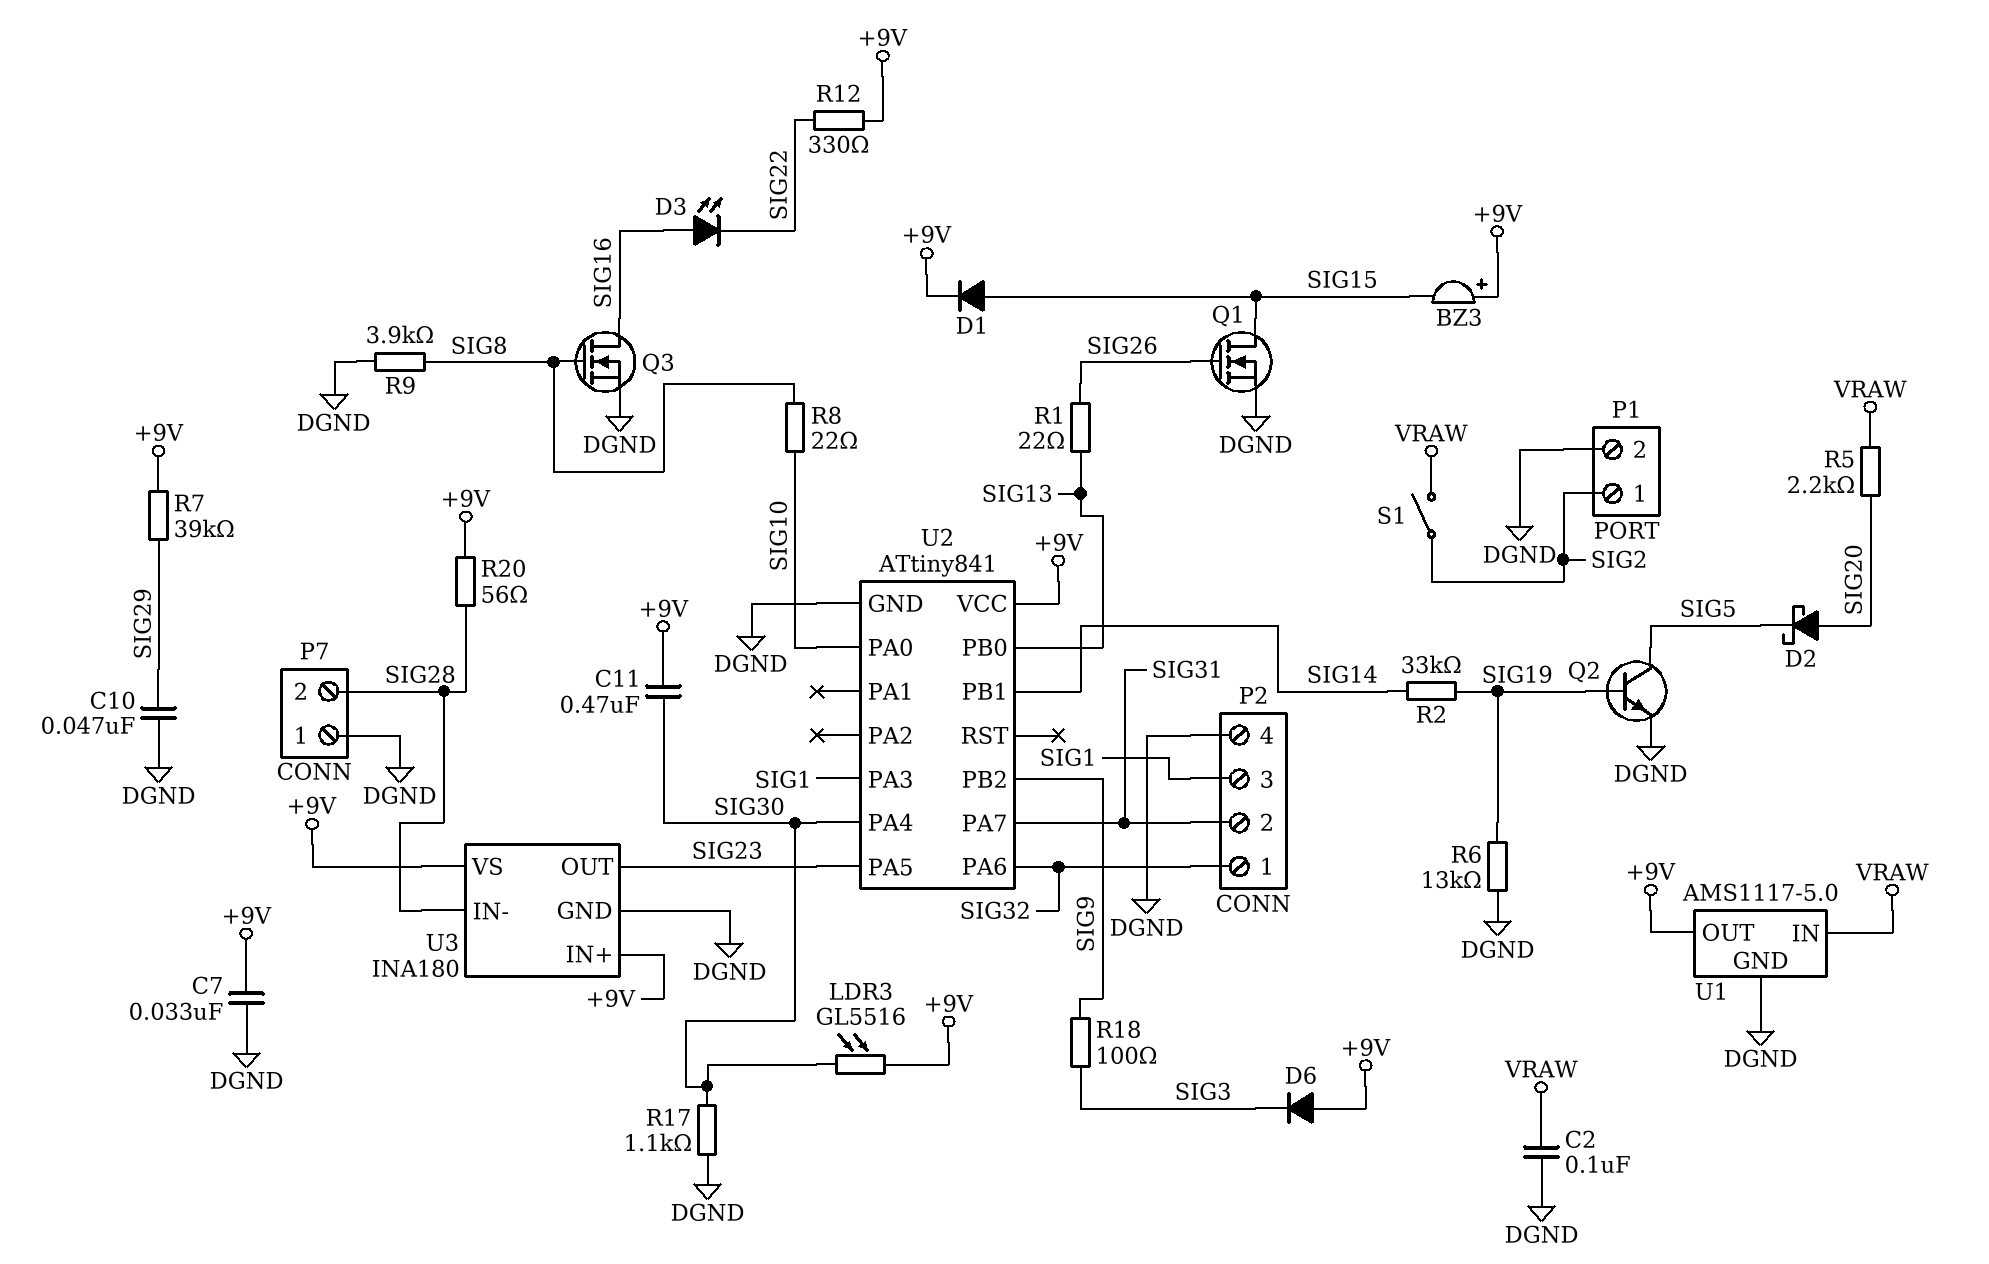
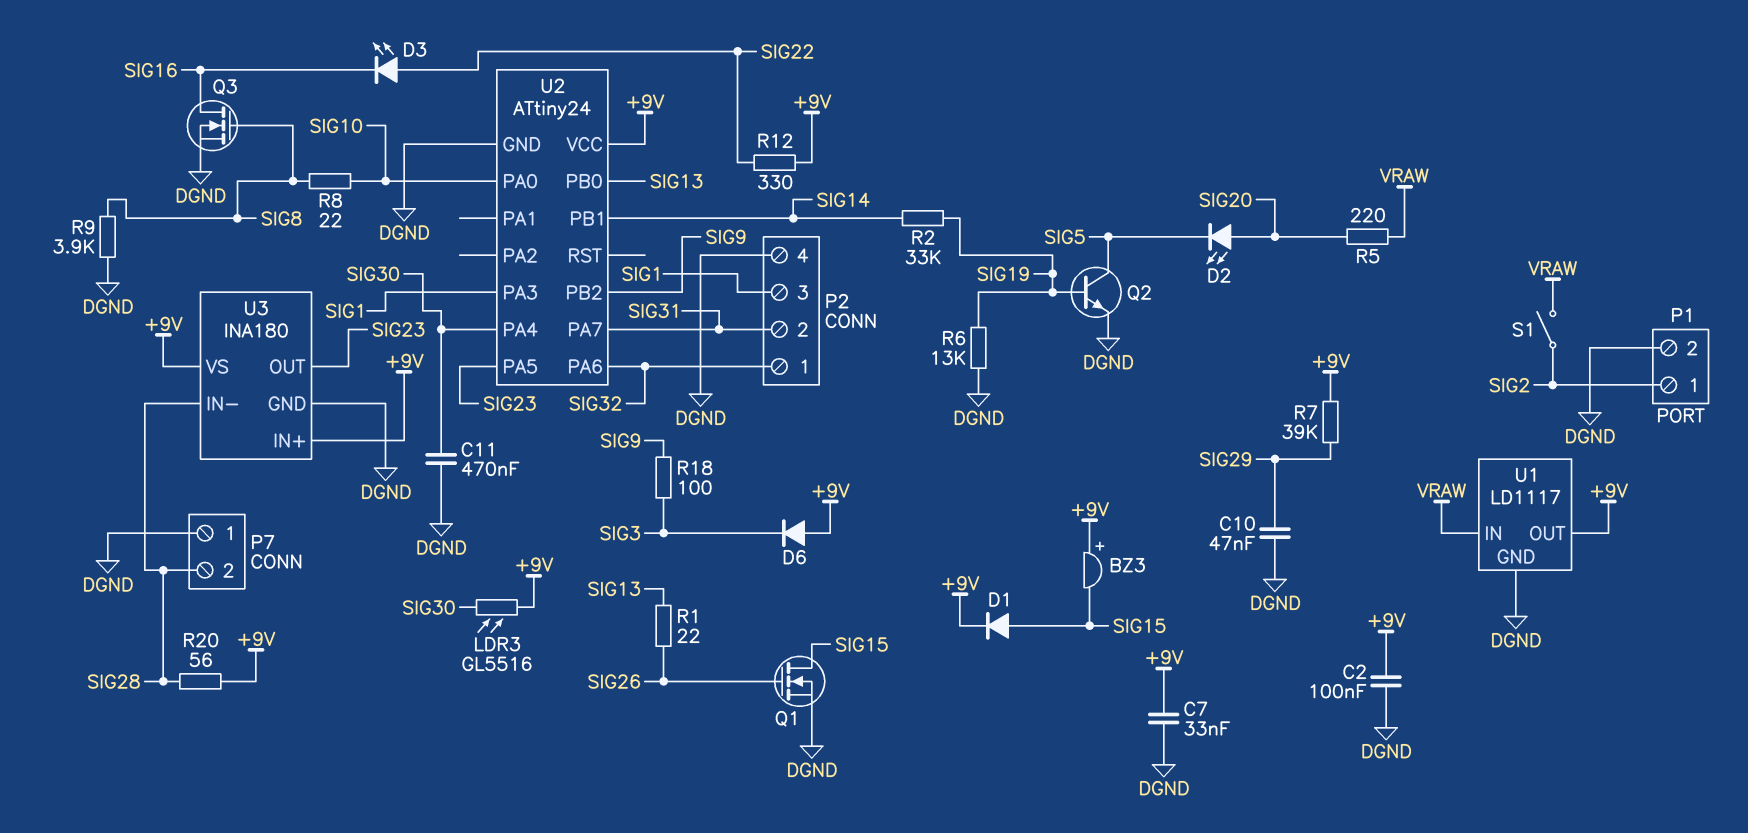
C2: 100nF (DGND, VRAW) -> 100nF (+9V, DGND)
C11: 470nF (+9V, SIG30) -> 470nF (DGND, SIG30)
D2: schottky (A SIG20, K SIG5) -> LED (A SIG20, K SIG5)
D3: LED (A SIG16, K SIG22) -> LED (A SIG22, K SIG16)
R5: 2.2k (SIG20, VRAW) -> 220 (SIG20, VRAW)
R17: 1.1k (DGND, SIG30) -> none
U1: AMS1117-5.0 -> LD1117
U2: ATtiny841 -> ATtiny24

